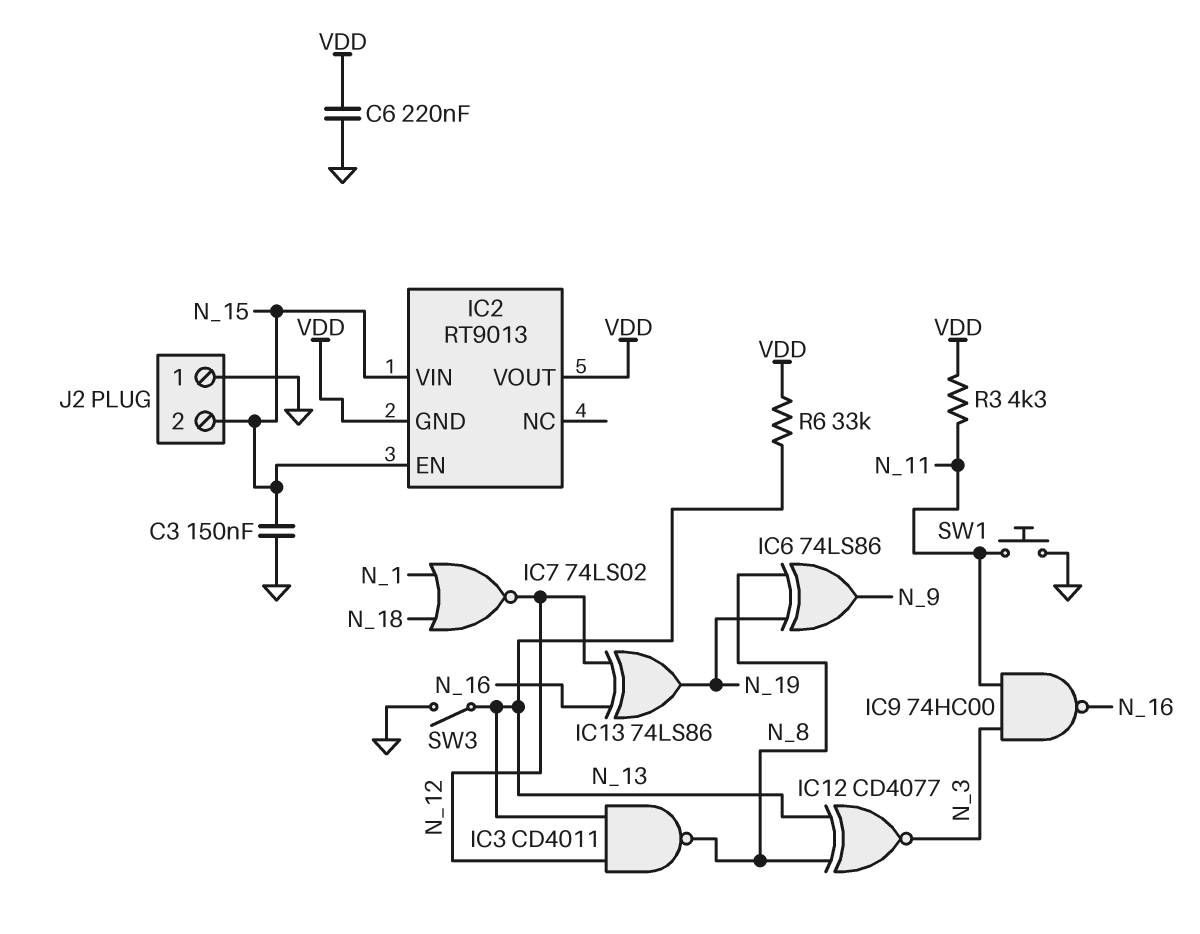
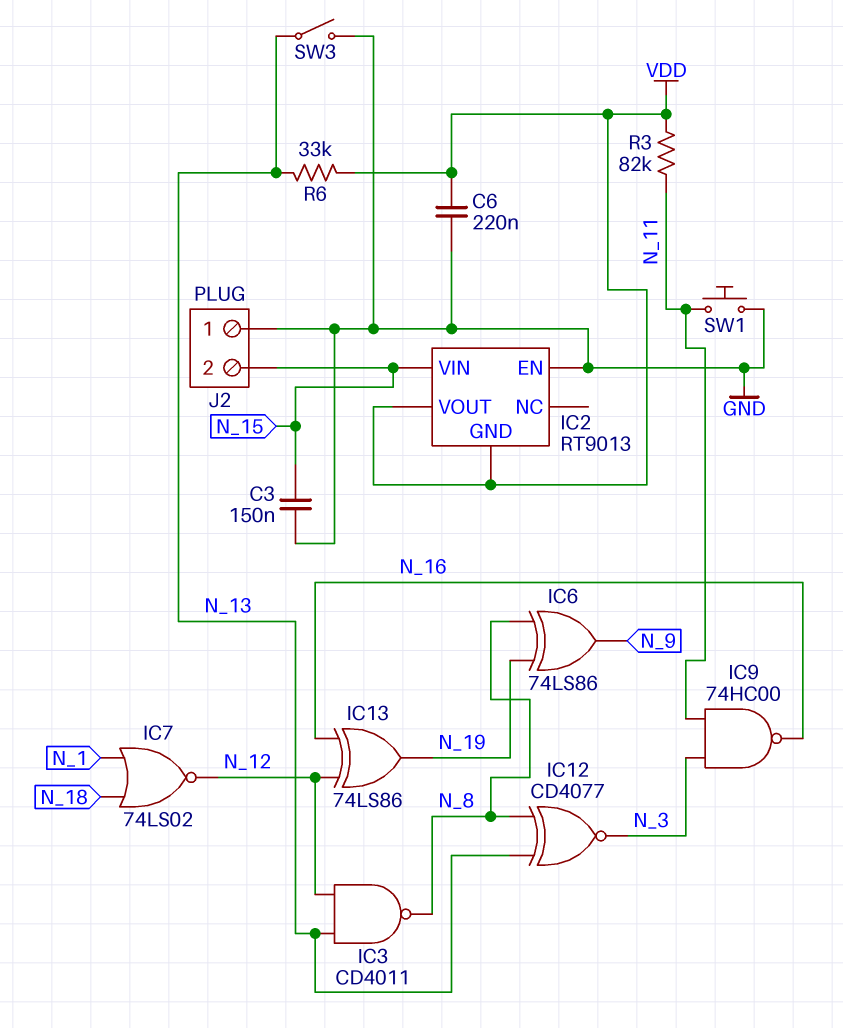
IC2 pin EN: N_15 -> GND
R3: 4.3k (N_11, VDD) -> 82k (N_11, VDD)

